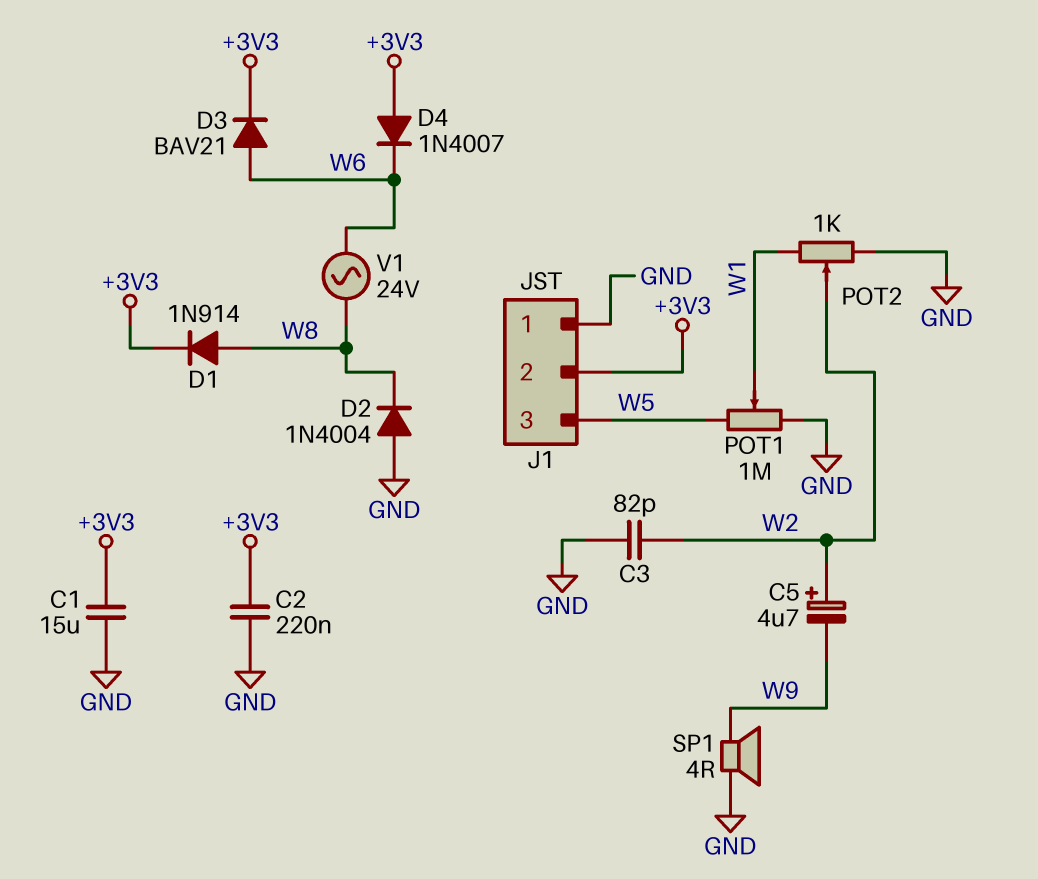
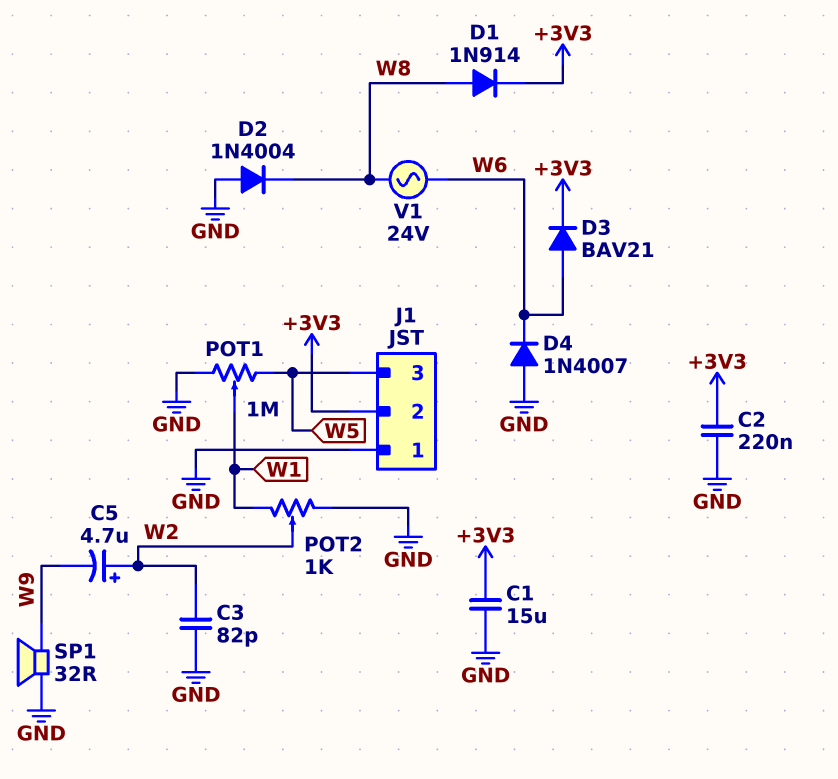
D4: diode 1N4007 (A +3V3, K W6) -> diode 1N4007 (A GND, K W6)
SP1: speaker 4R (GND, W9) -> speaker 32R (GND, W9)

